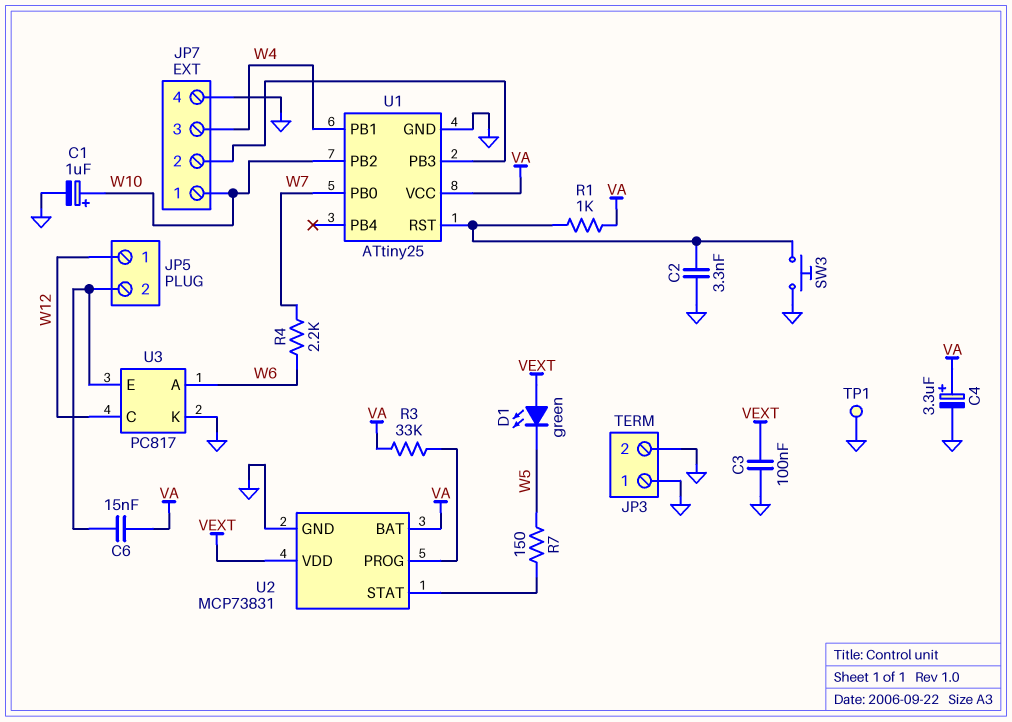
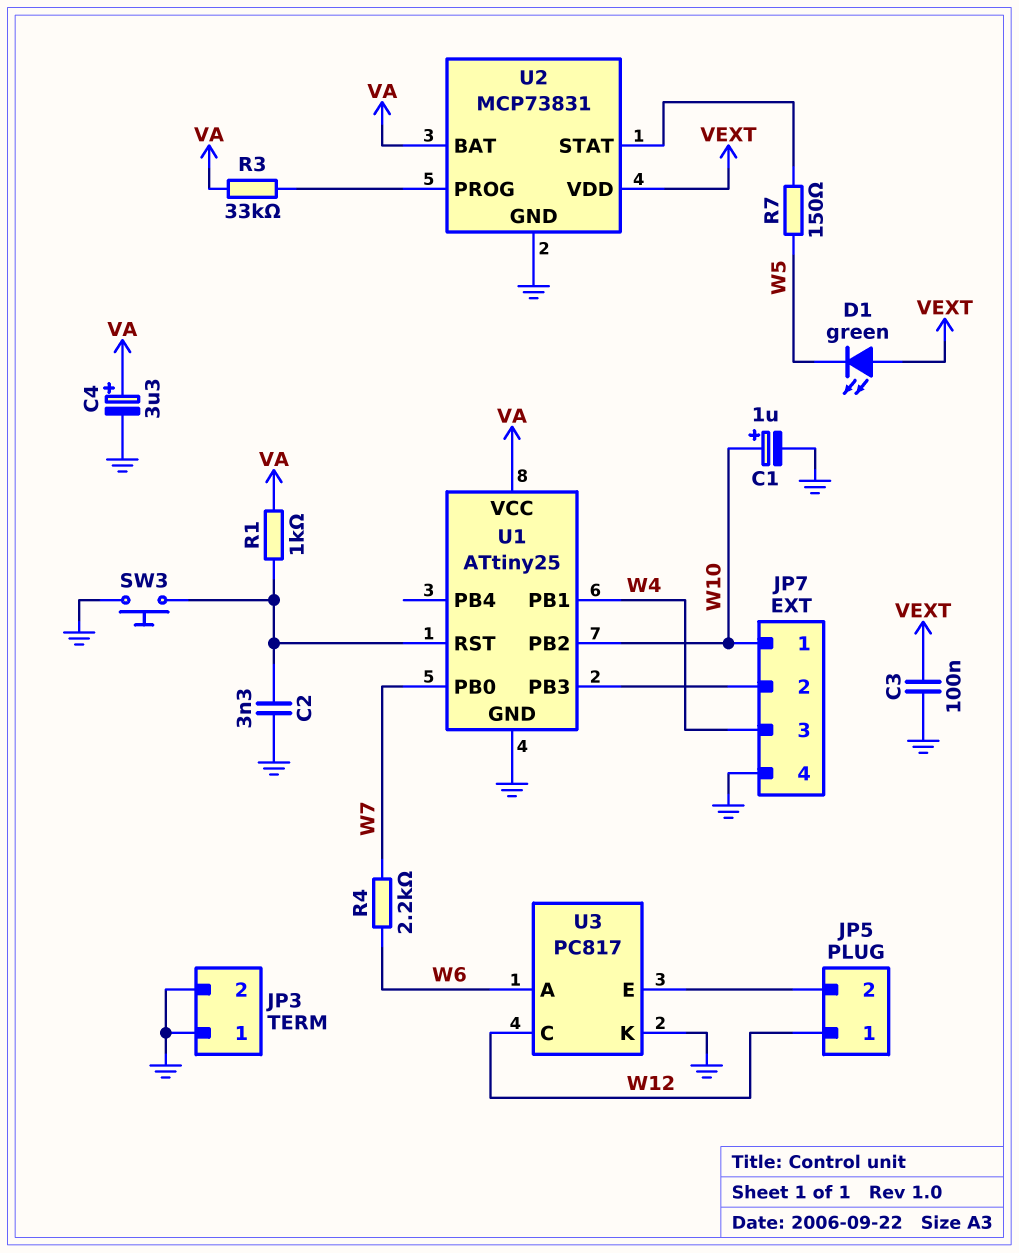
C6: 15nF (JP5/2, VA) -> none
TP1: test point (GND) -> none

